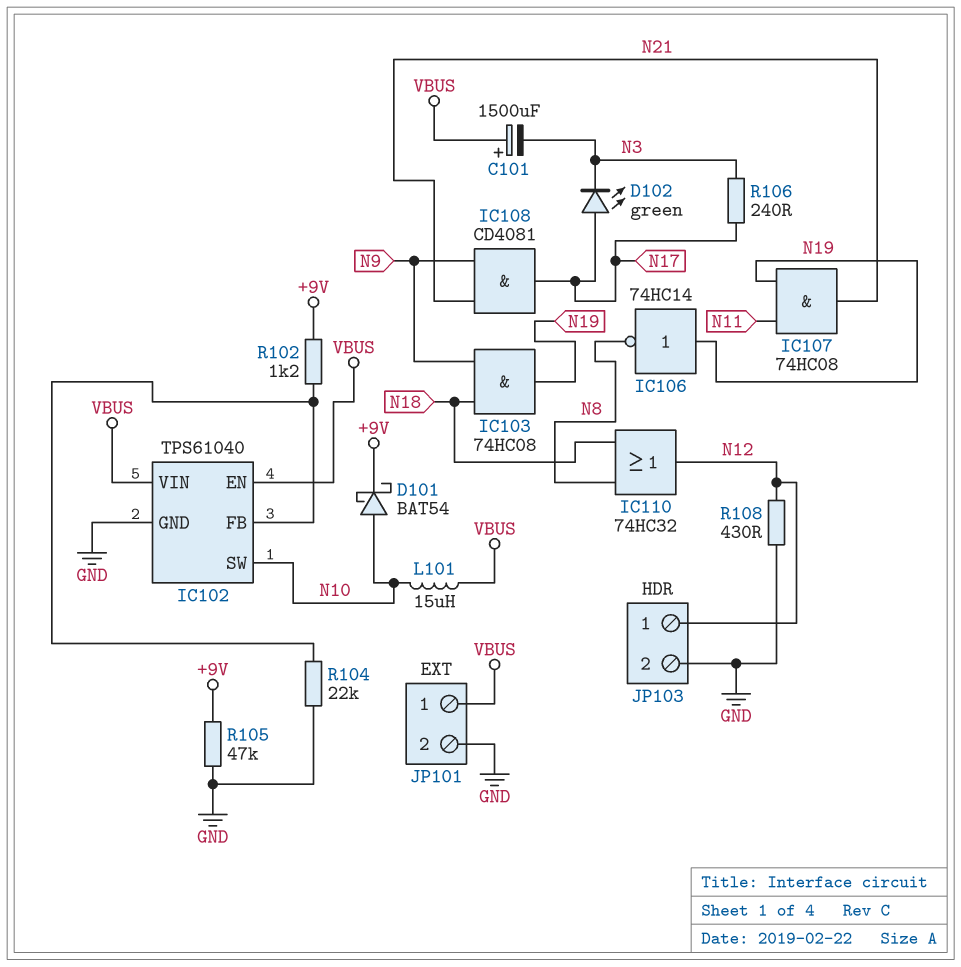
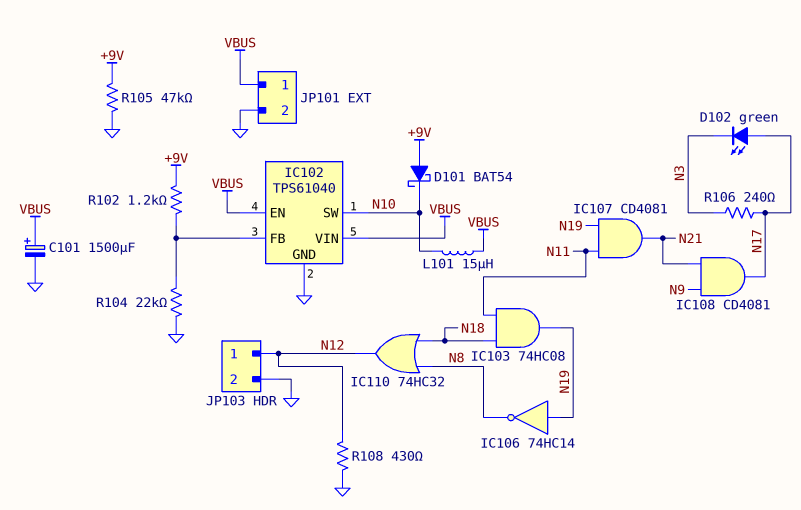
C101: 1500uF (plus VBUS, minus N3) -> 1500uF (plus VBUS, minus GND)
D101: schottky BAT54 (A N10, K +9V) -> schottky BAT54 (A +9V, K N10)
IC103: AND 74HC08 (in N9, in N18, out N19) -> AND 74HC08 (in N11, in N18, out N19)
IC107: AND 74HC08 (in N11, in N19, out N21) -> AND CD4081 (in N11, in N19, out N21)

